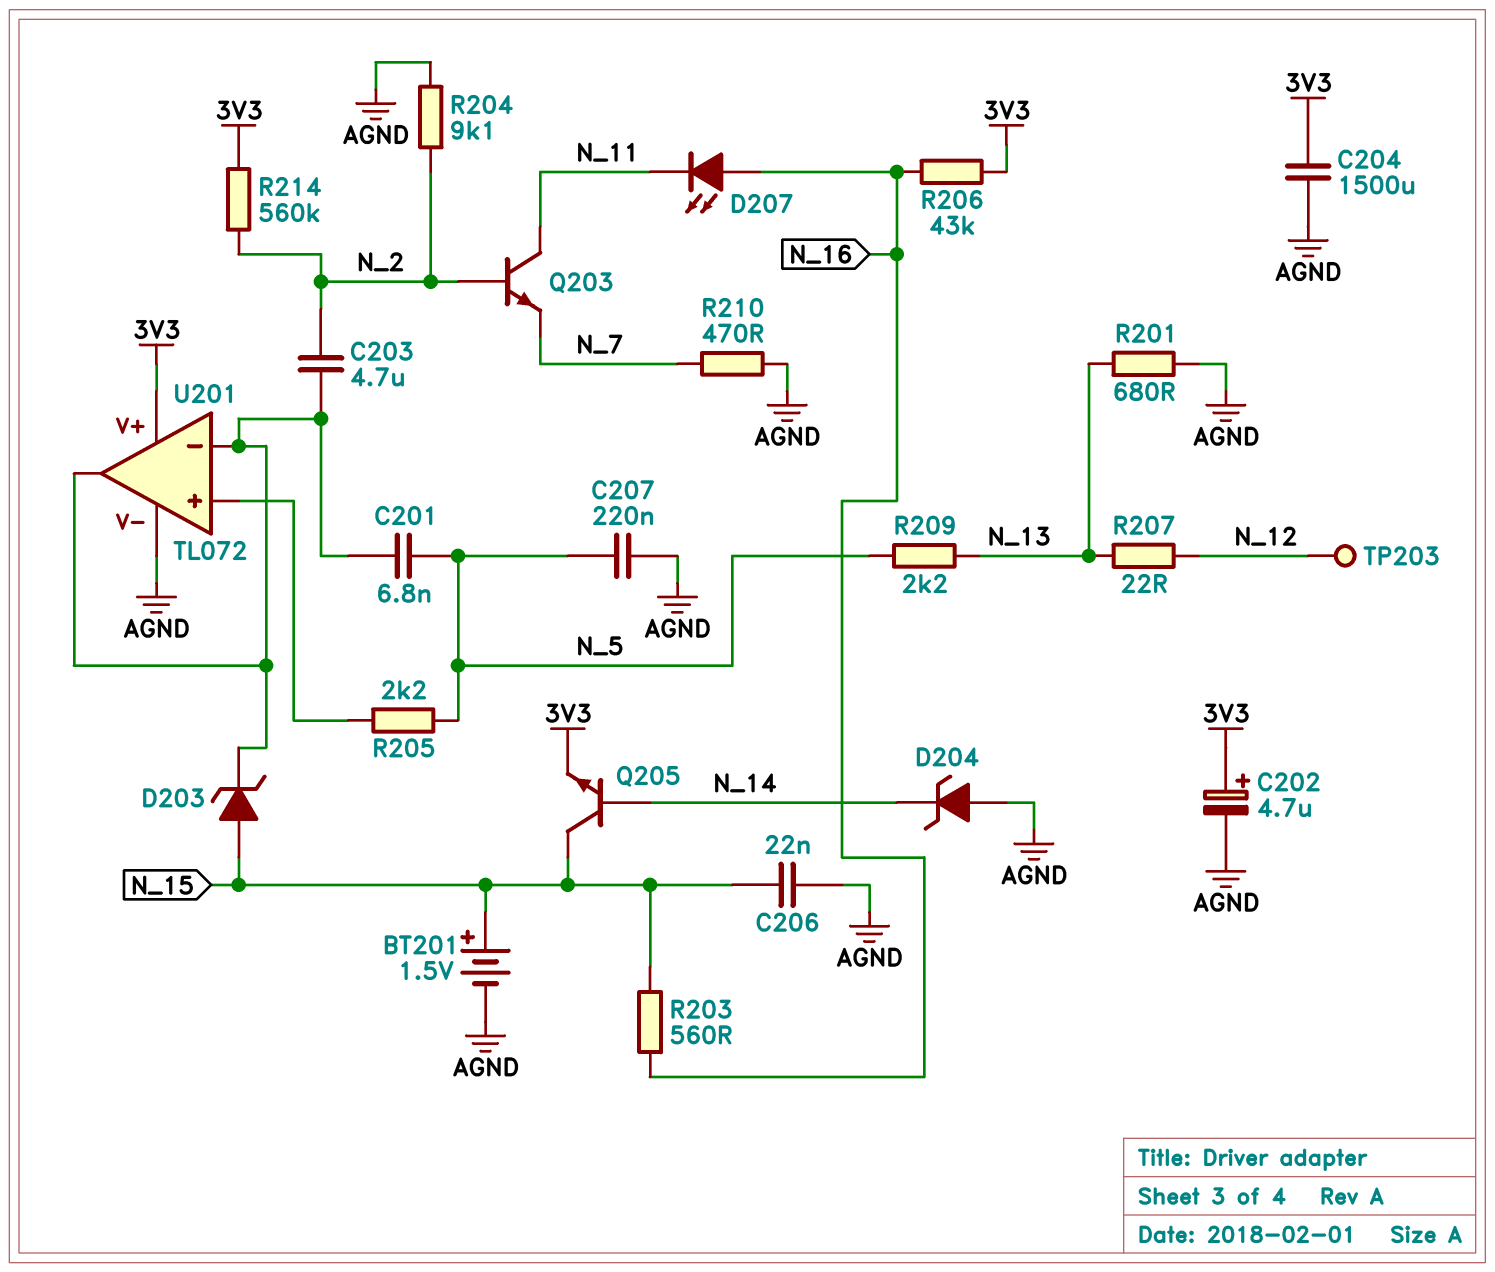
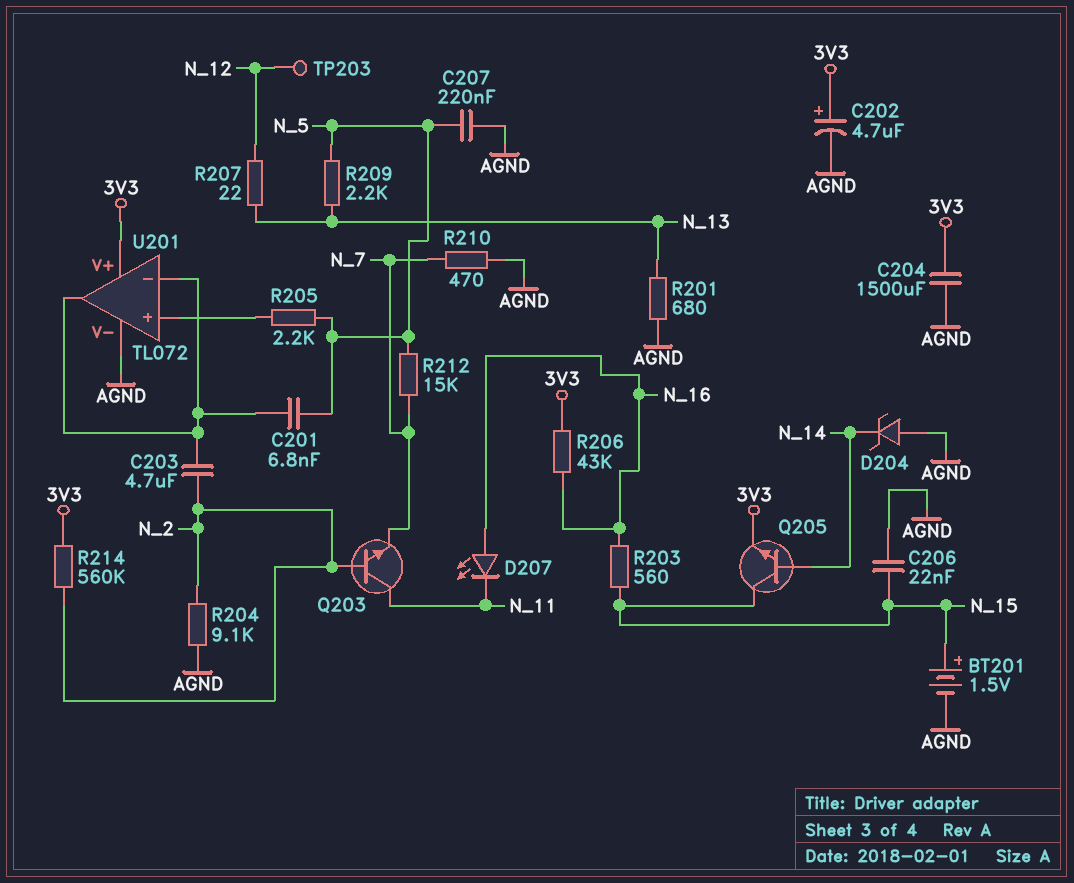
D203: zener (A N_15, K U201/in-) -> none
R212: none -> 15k (N_5, N_7)

